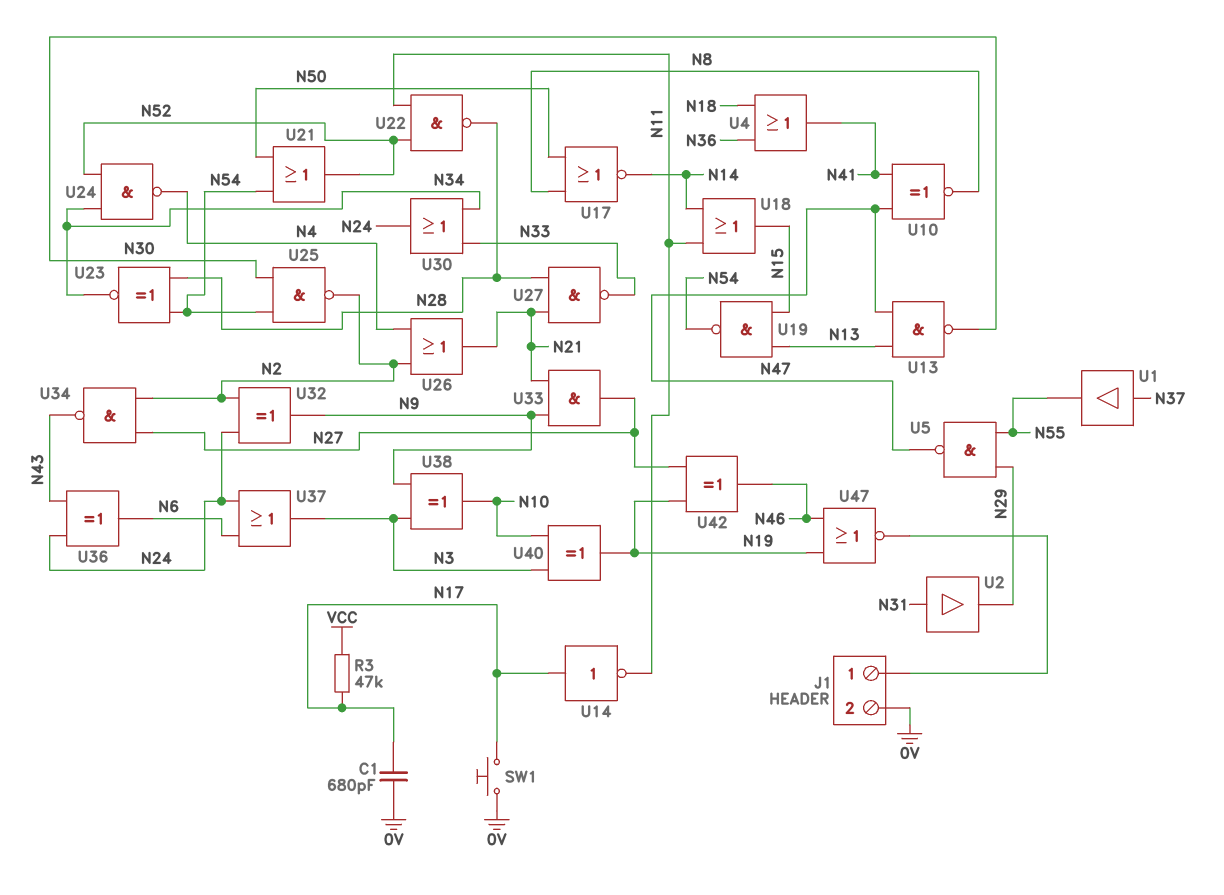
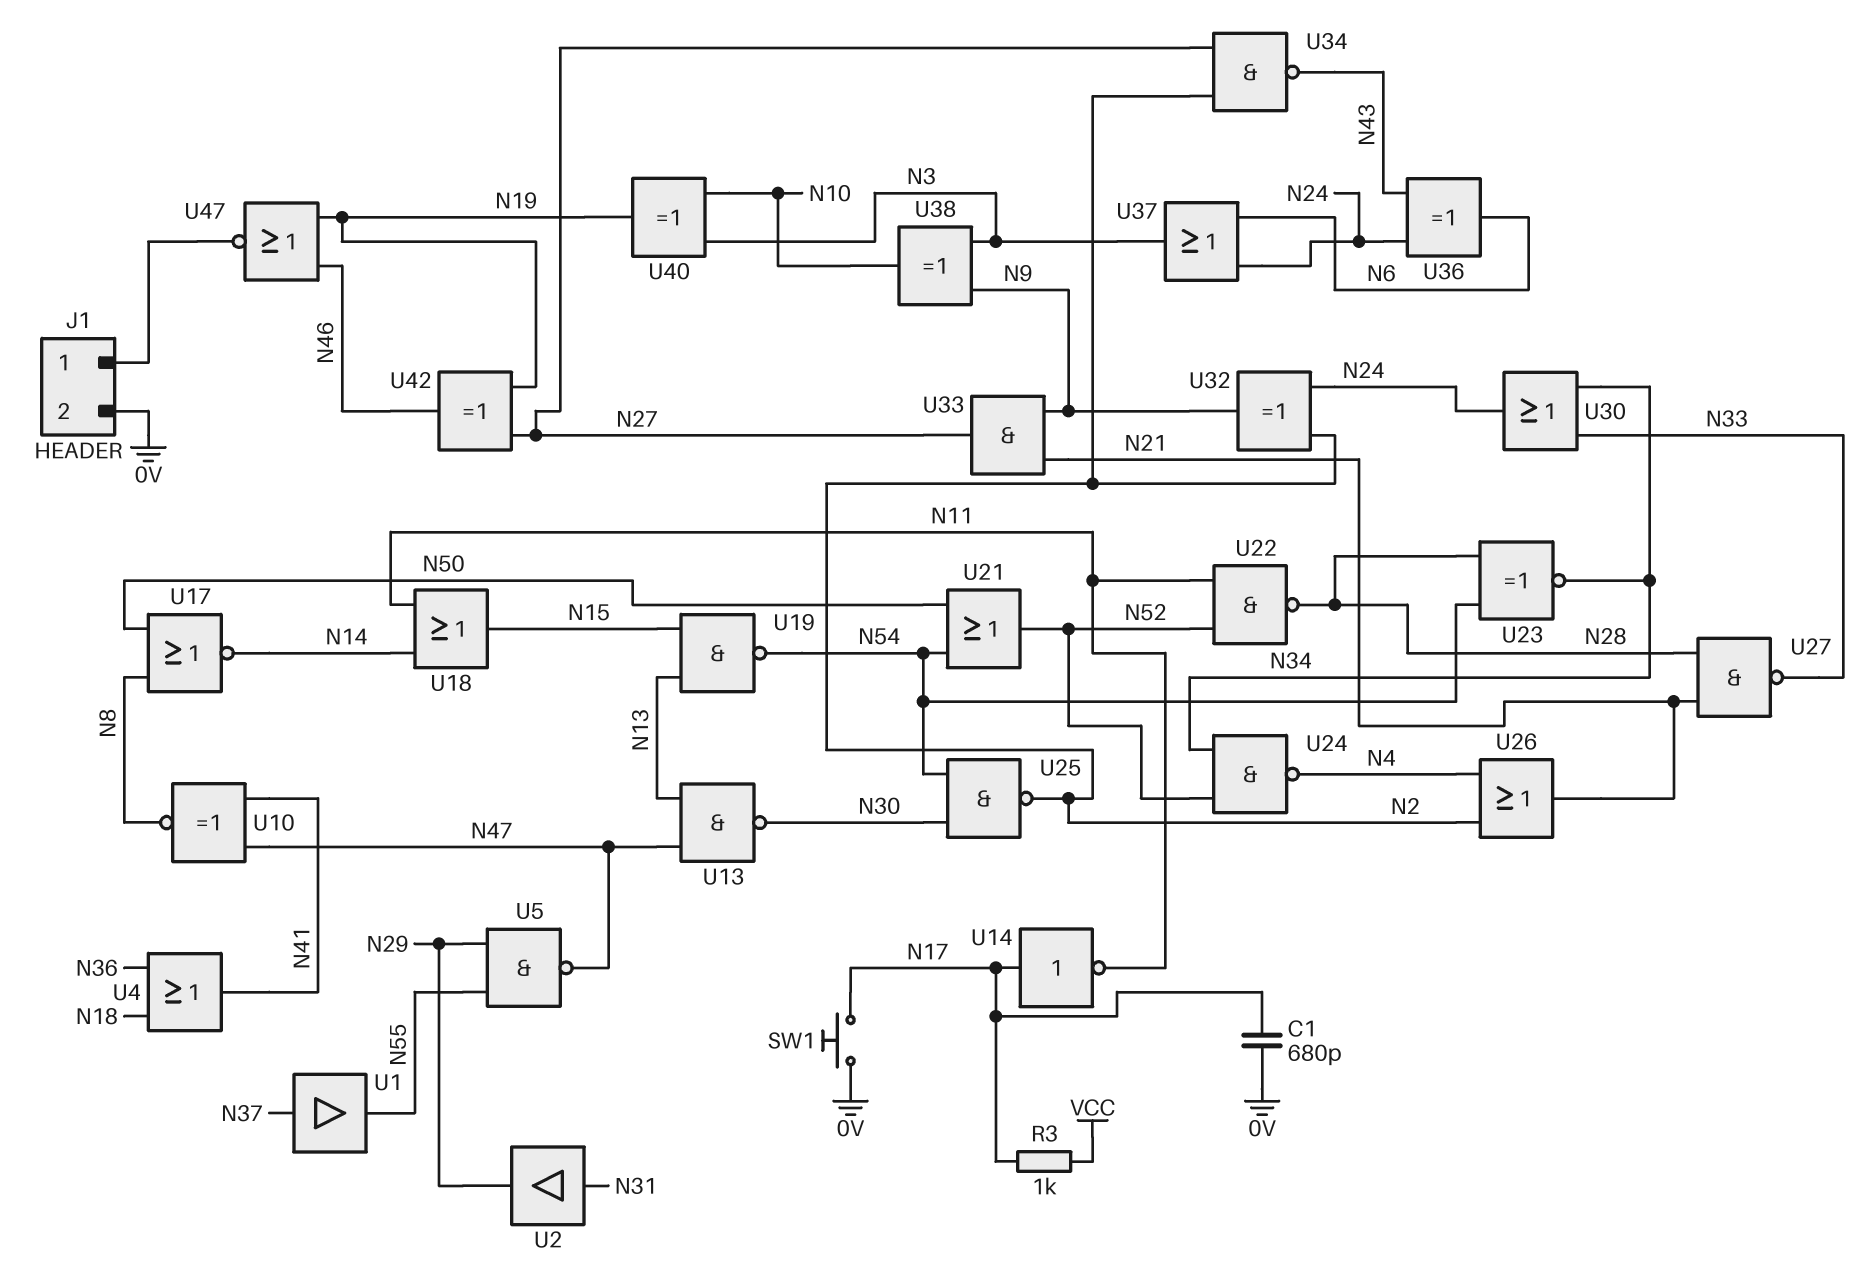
R3: 47k (N17, VCC) -> 1k (N17, VCC)

